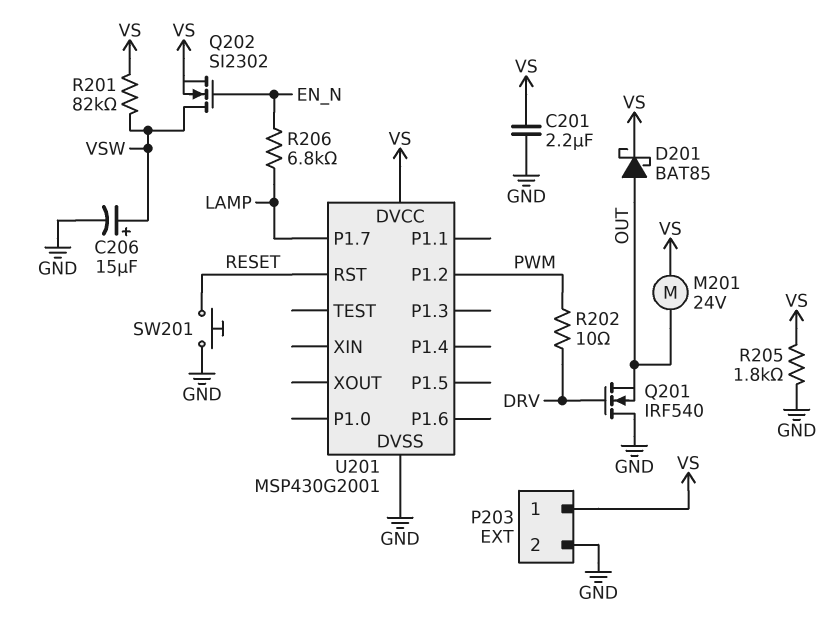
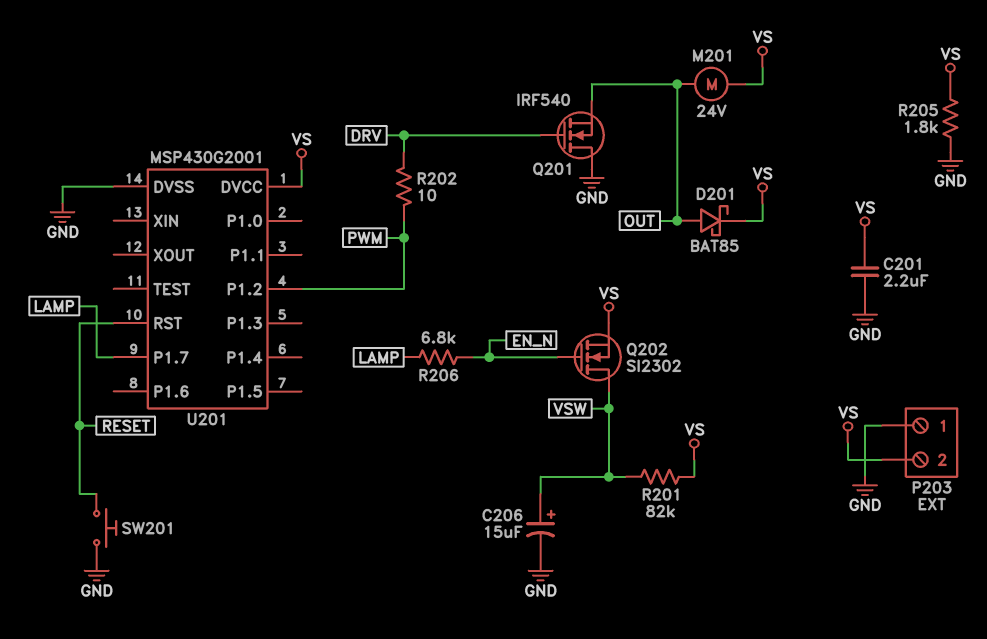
P203 pin 1: VS -> GND
P203 pin 2: GND -> VS

